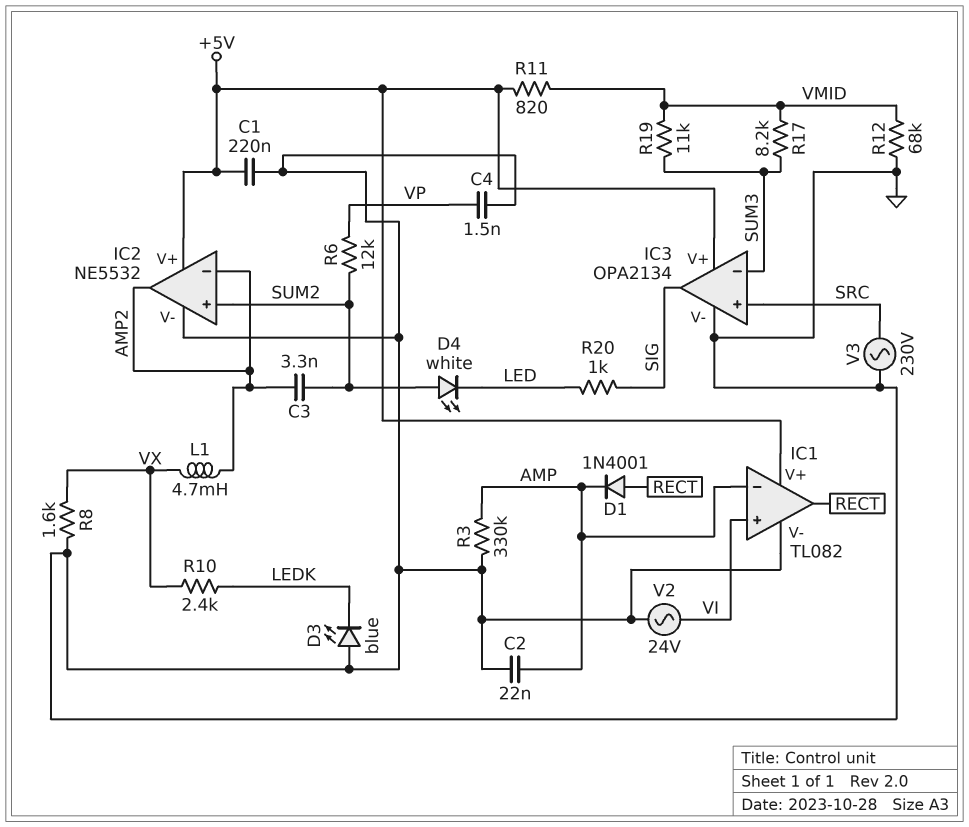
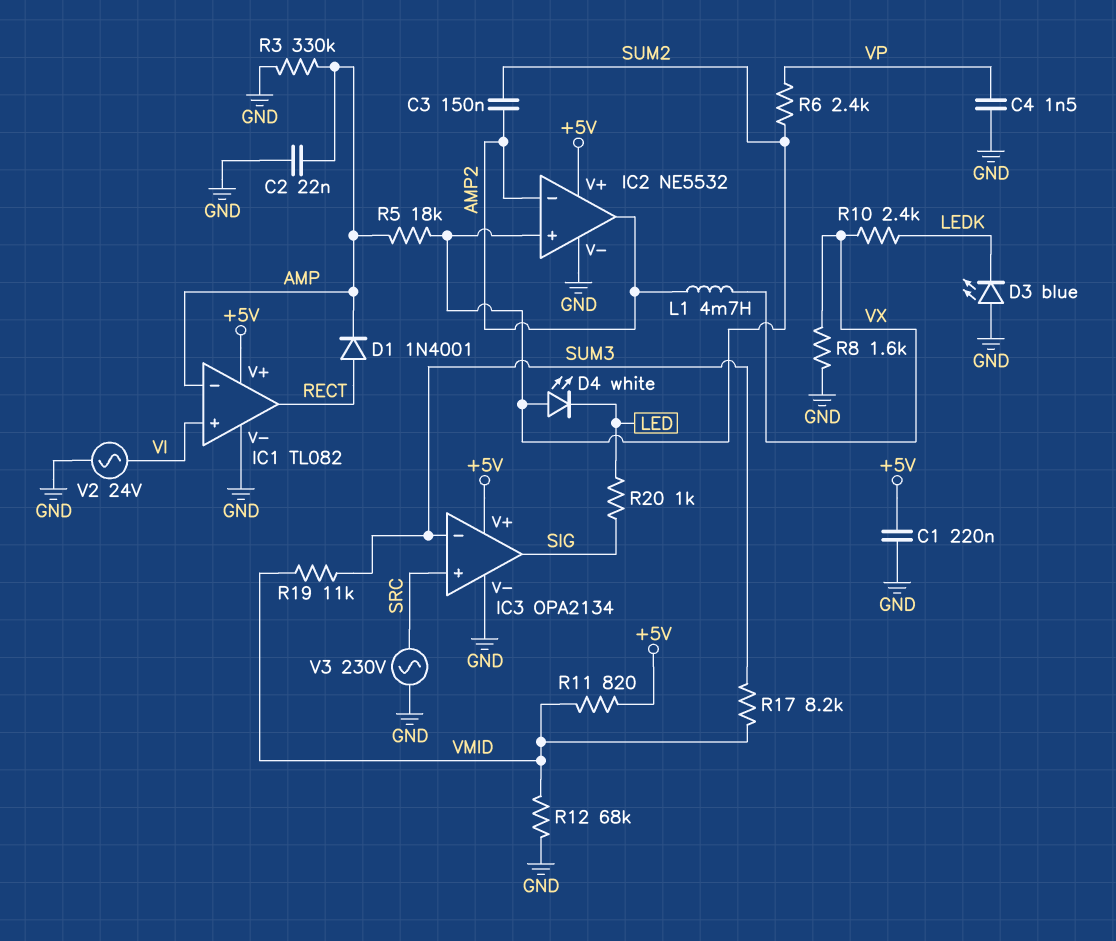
C3: 3.3nF (AMP2, SUM2) -> 150nF (AMP2, SUM2)
R5: none -> 18k (AMP, SUM2)
R6: 12k (SUM2, VP) -> 2.4k (SUM2, VP)

